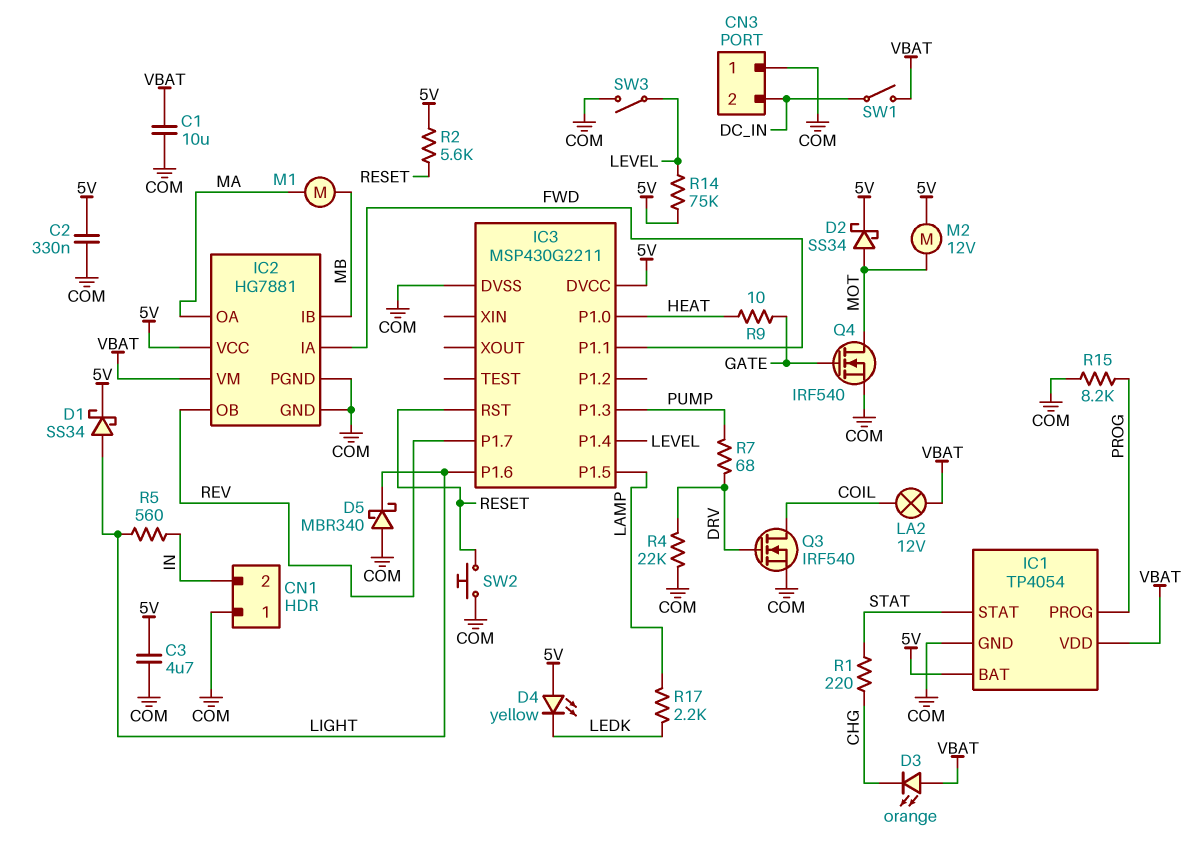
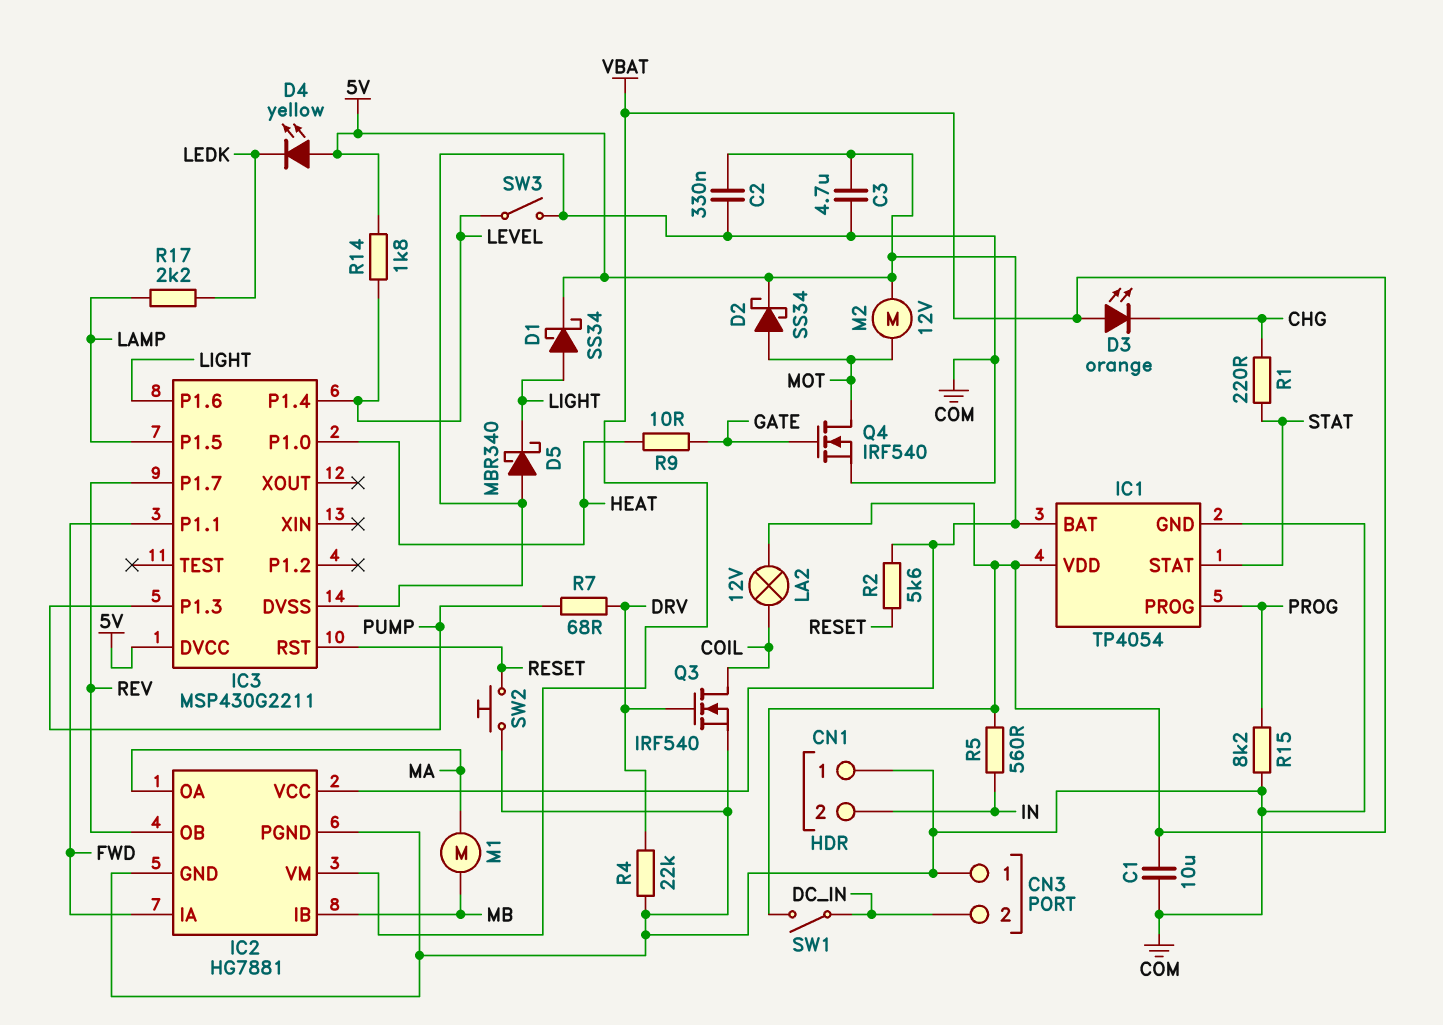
R5: 560 (IN, LIGHT) -> 560 (IN, VBAT)
R14: 75k (5V, LEVEL) -> 1.8k (5V, LEVEL)

